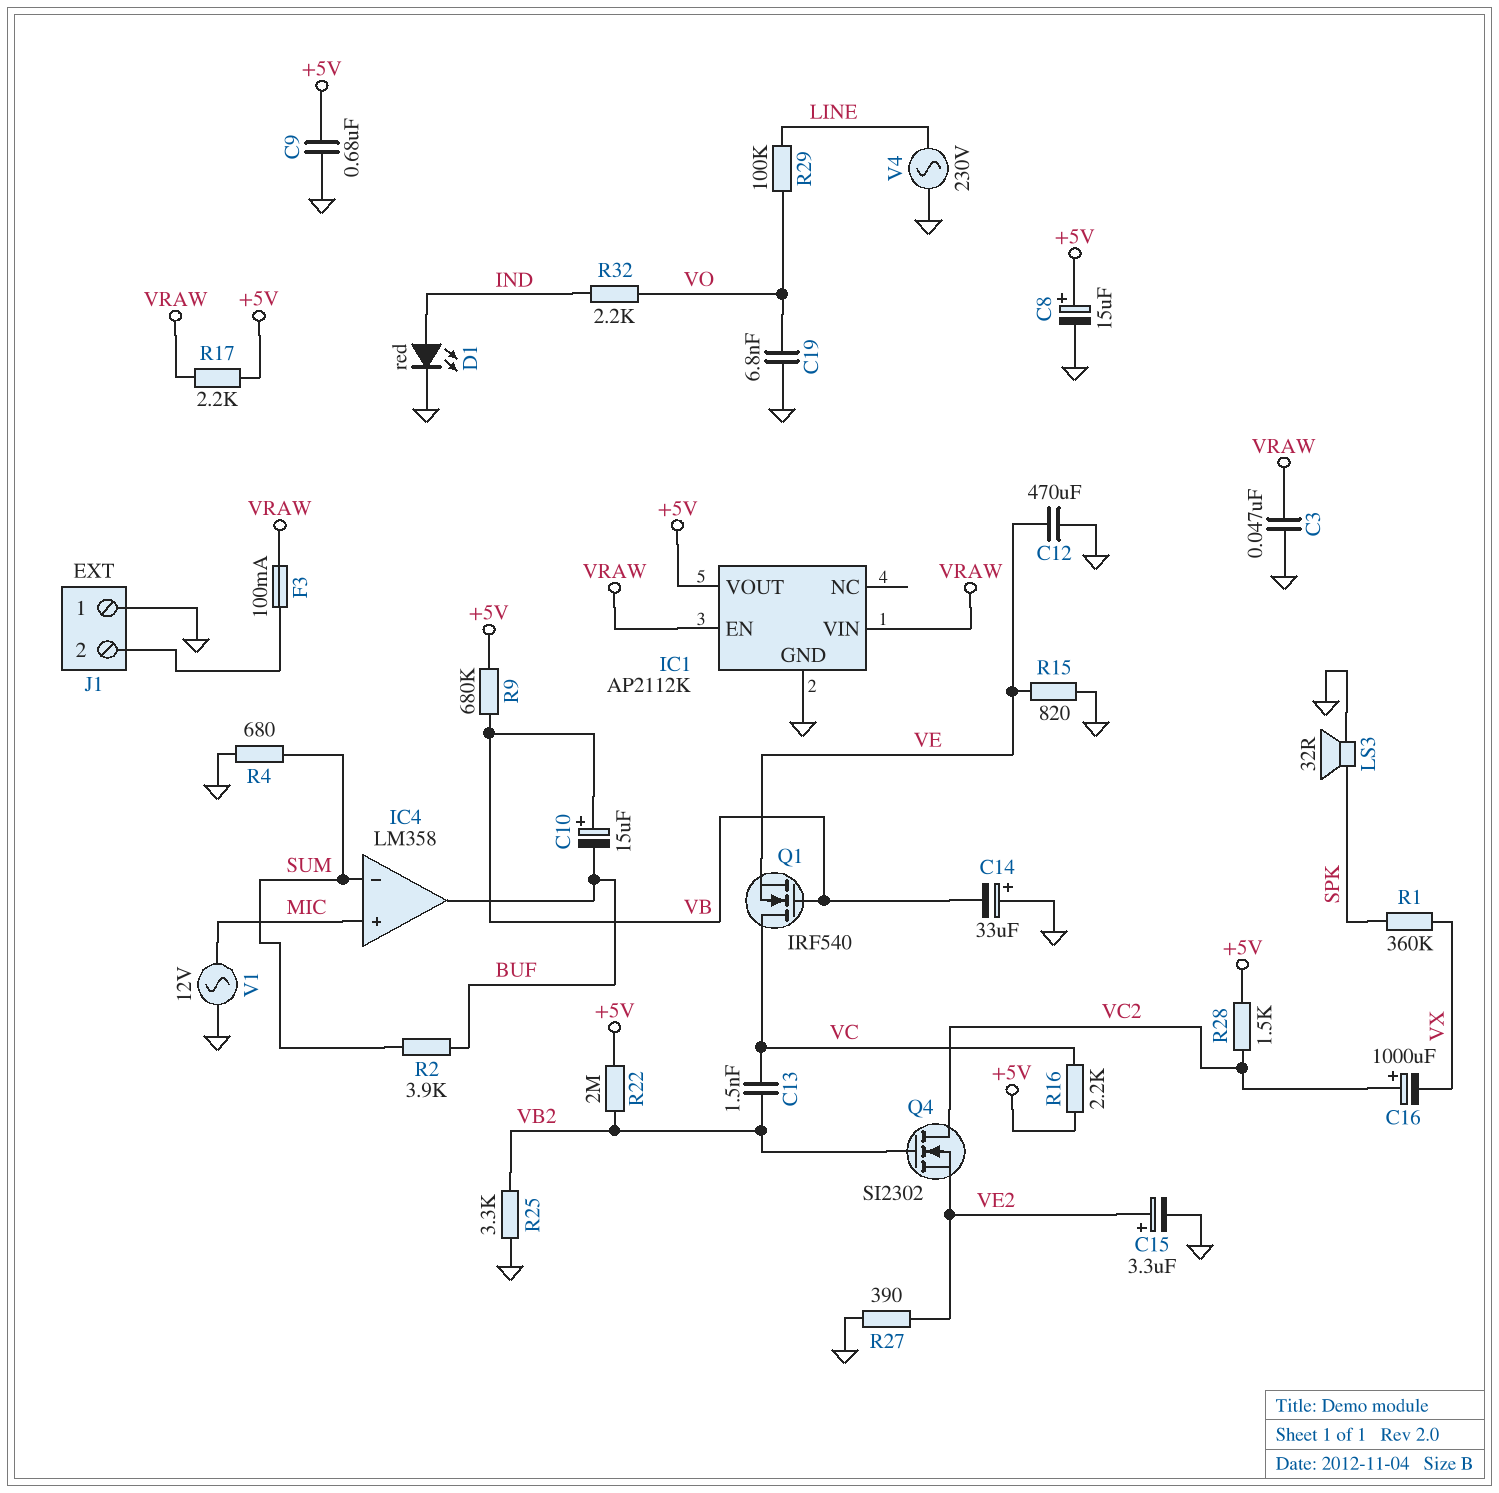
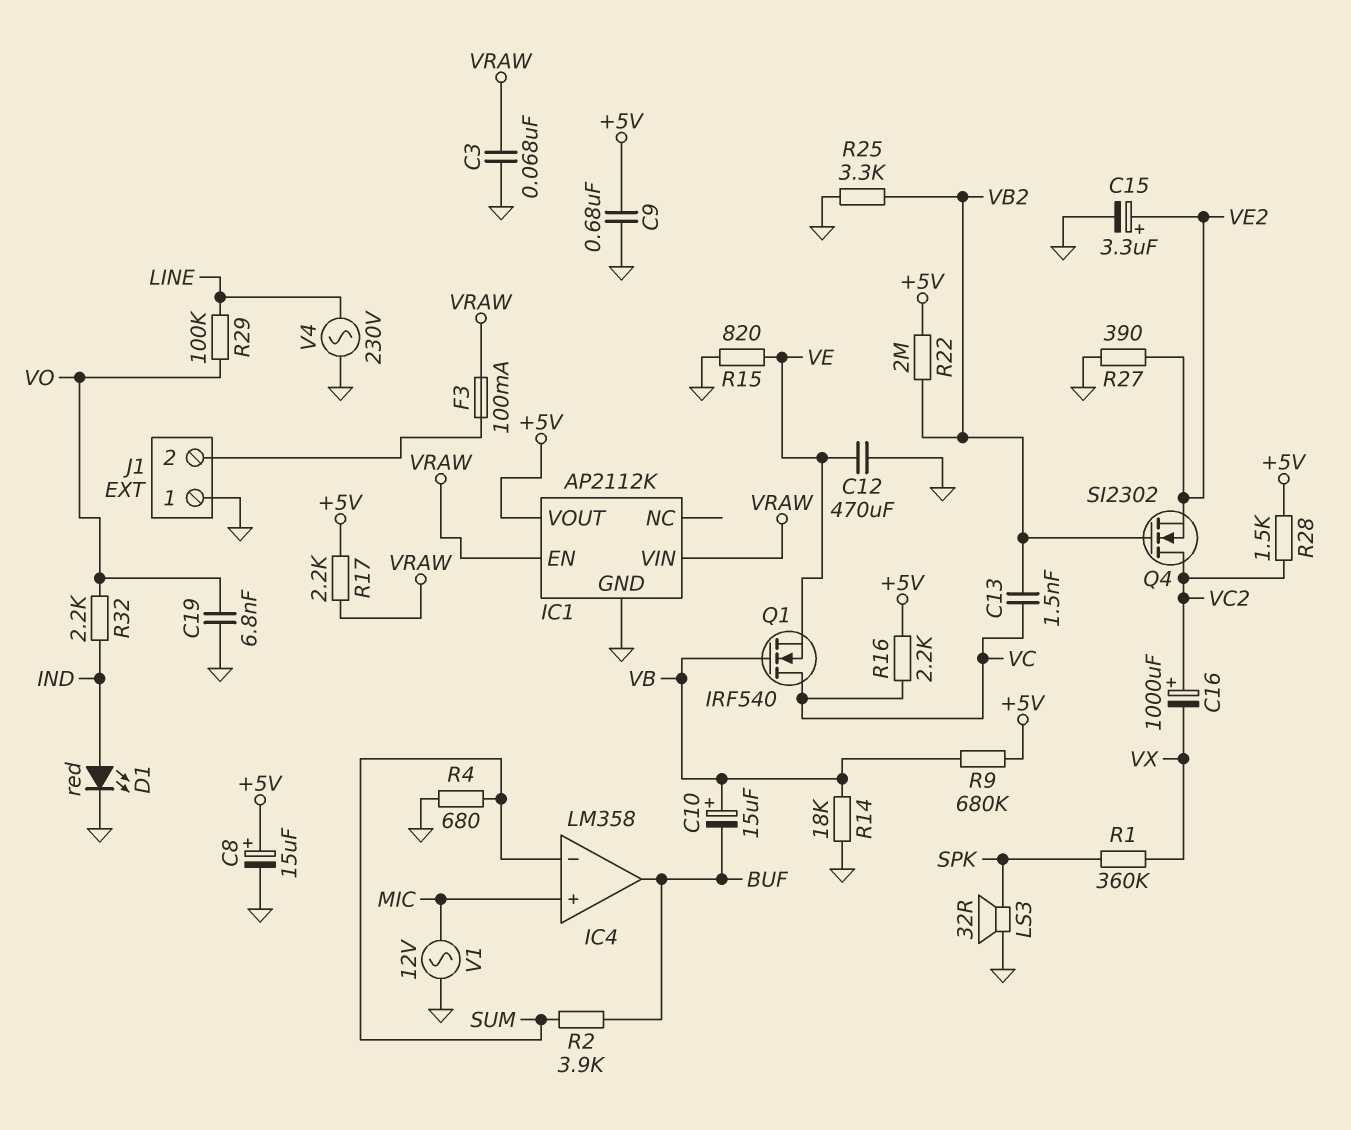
C3: 47nF (GND, VRAW) -> 68nF (GND, VRAW)
C14: 33uF (plus GND, minus VB) -> none
R14: none -> 18k (GND, VB)

